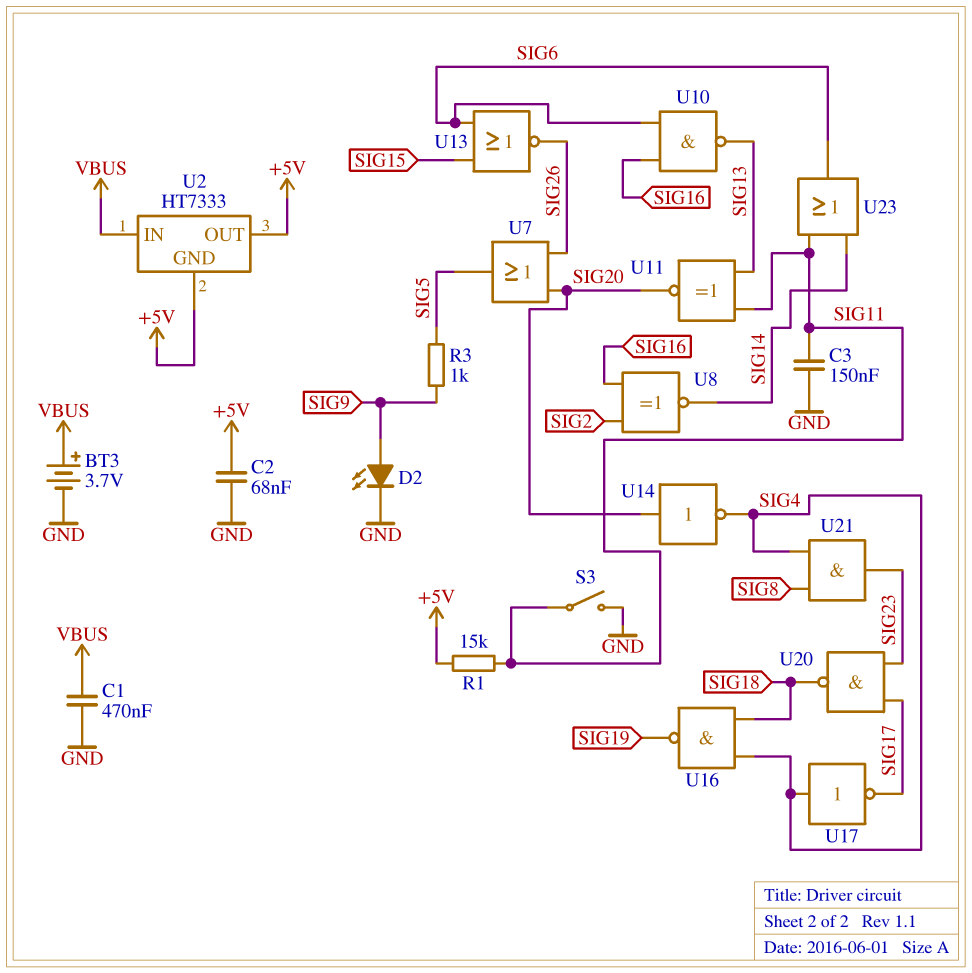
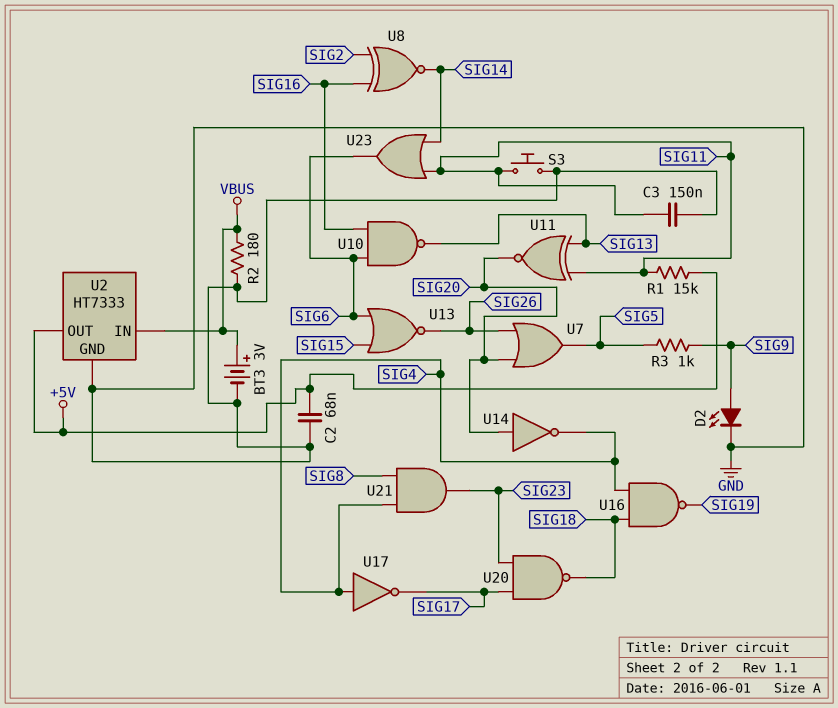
BT3: 3.7V (plus VBUS, minus GND) -> 3V (plus VBUS, minus GND)
C1: 470nF (GND, VBUS) -> none
R2: none -> 180 (GND, VBUS)
S3: switch (GND, SIG11) -> button (GND, SIG11)
U2 pin GND: +5V -> GND

